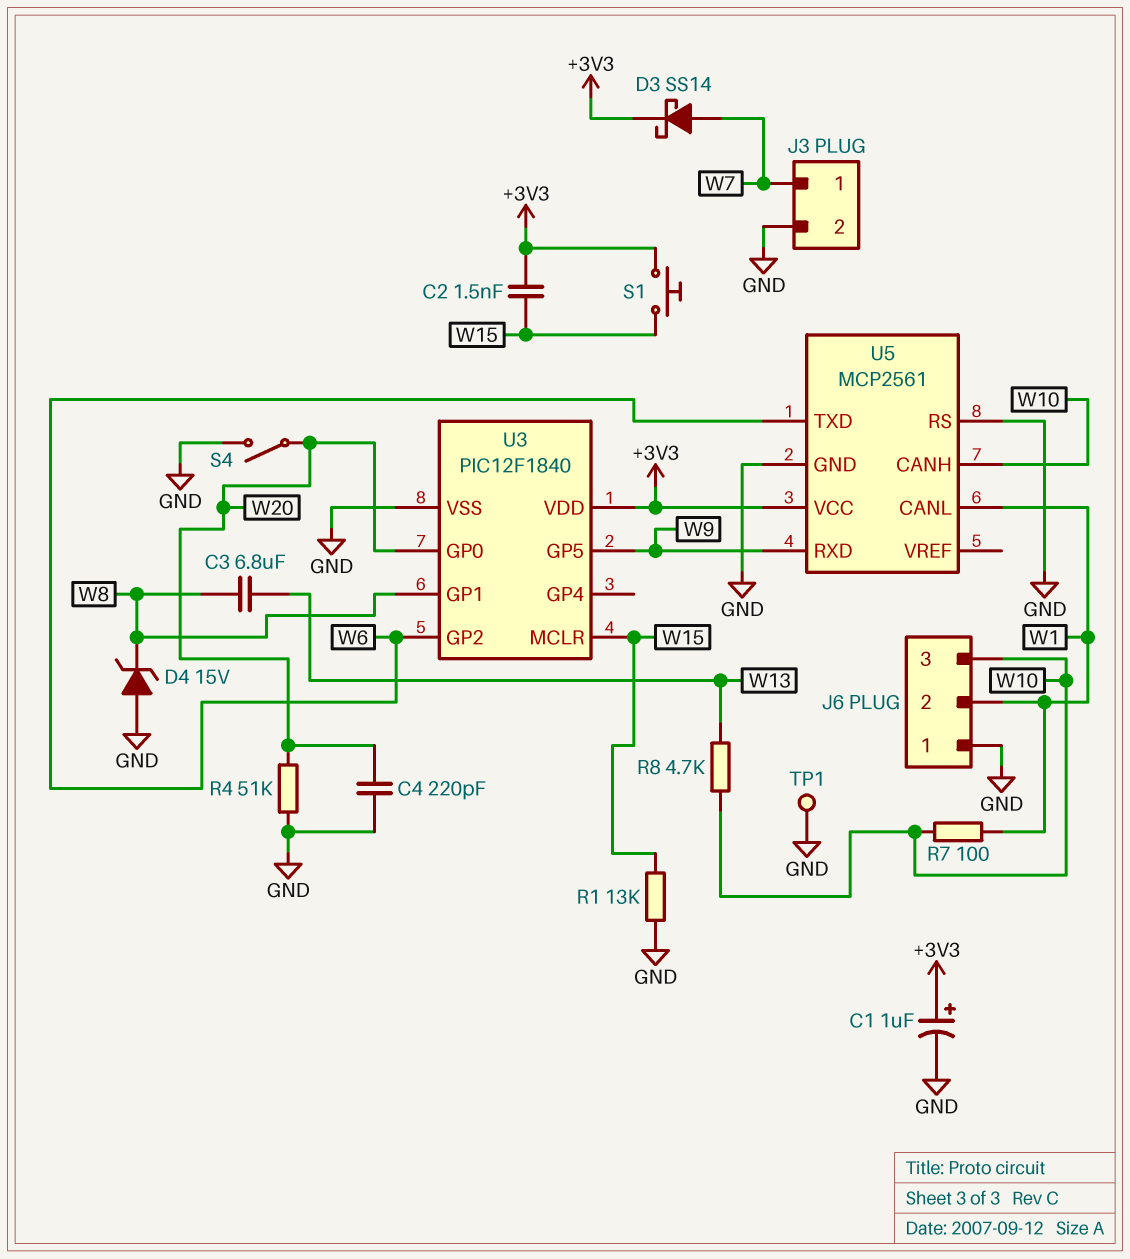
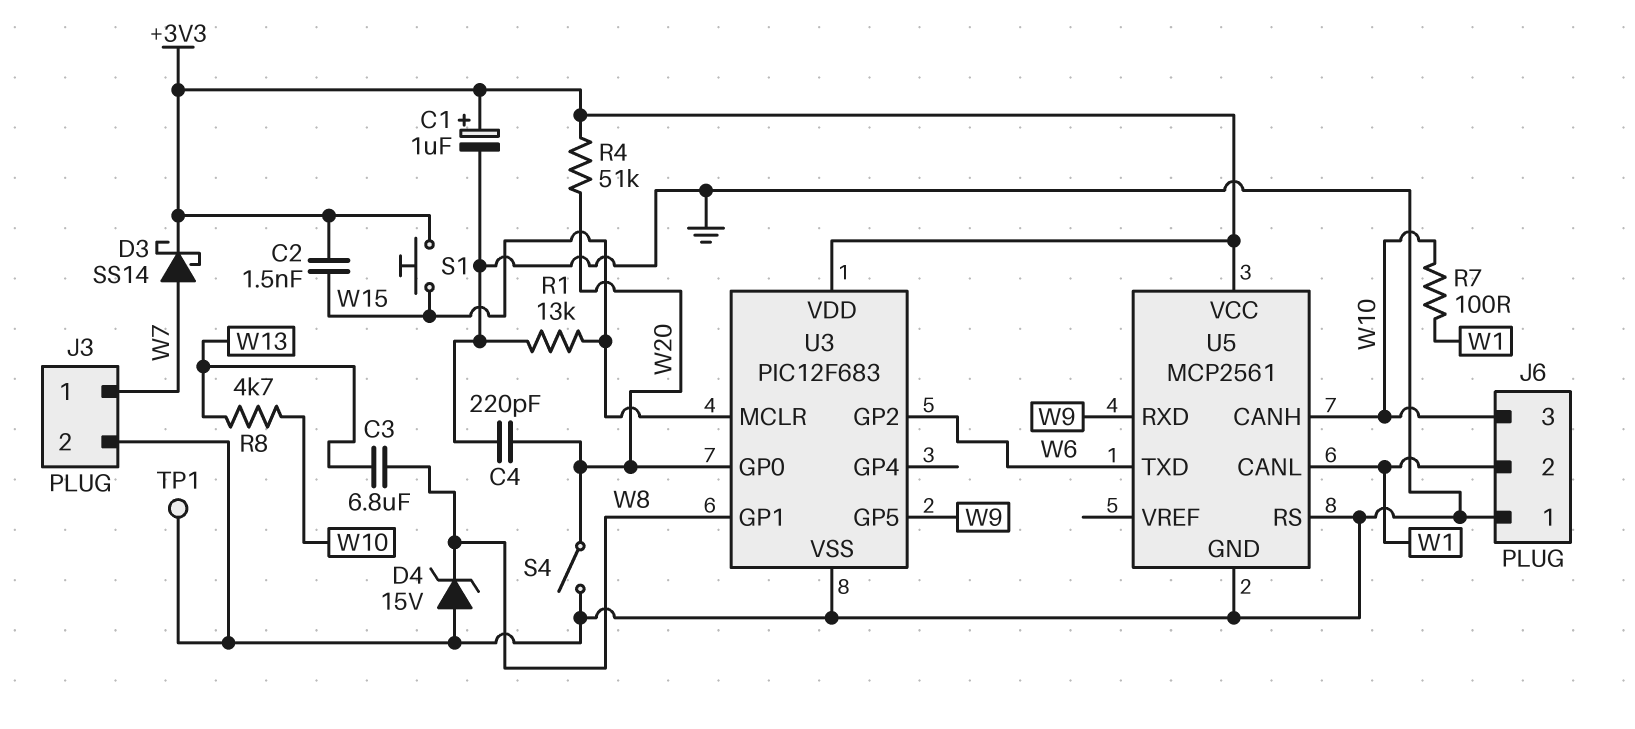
R4: 51k (GND, W20) -> 51k (+3V3, W20)
U3: PIC12F1840 -> PIC12F683

